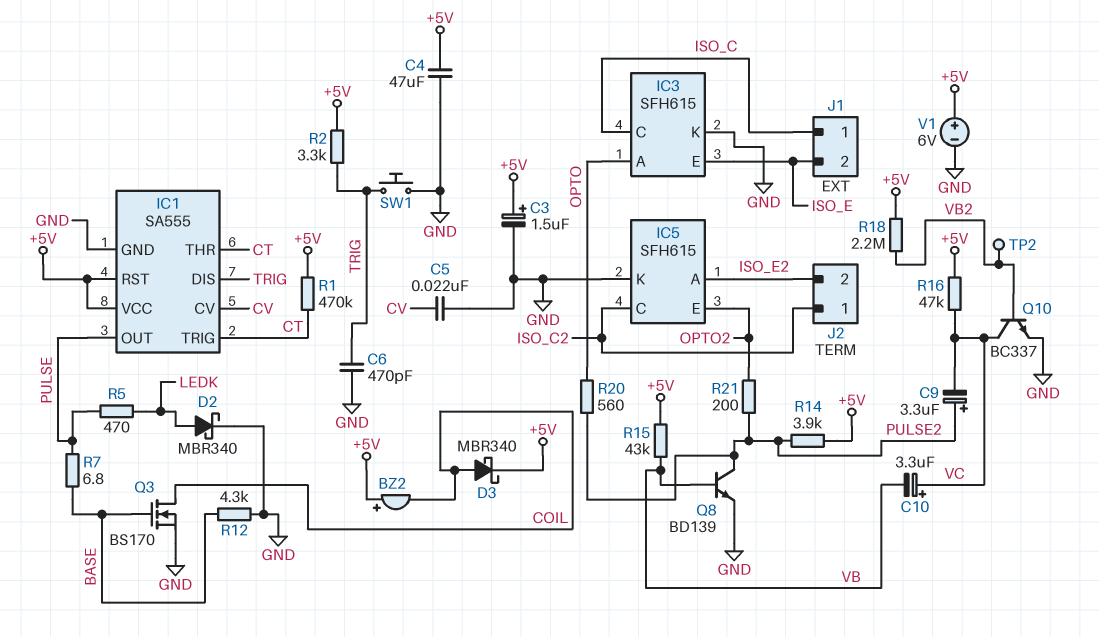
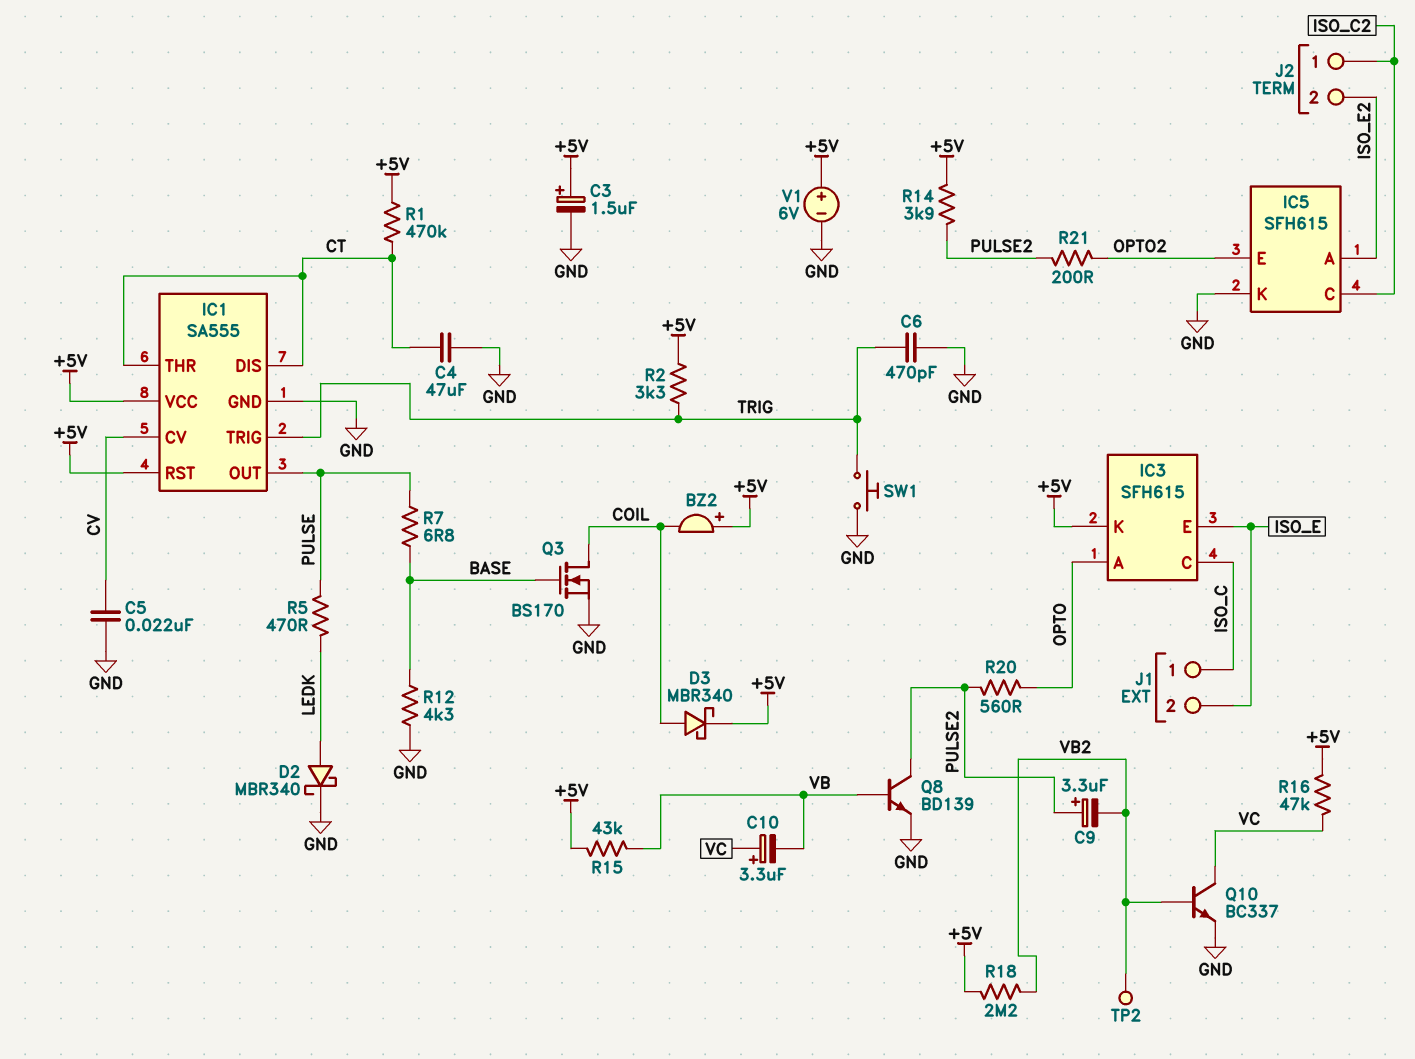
C4: 47uF (+5V, GND) -> 47uF (CT, GND)
C9: 3.3uF (plus PULSE2, minus VC) -> 3.3uF (plus PULSE2, minus VB2)
IC1 pin DIS: TRIG -> CT
IC1 pin TRIG: CT -> TRIG
IC3 pin K: GND -> +5V

